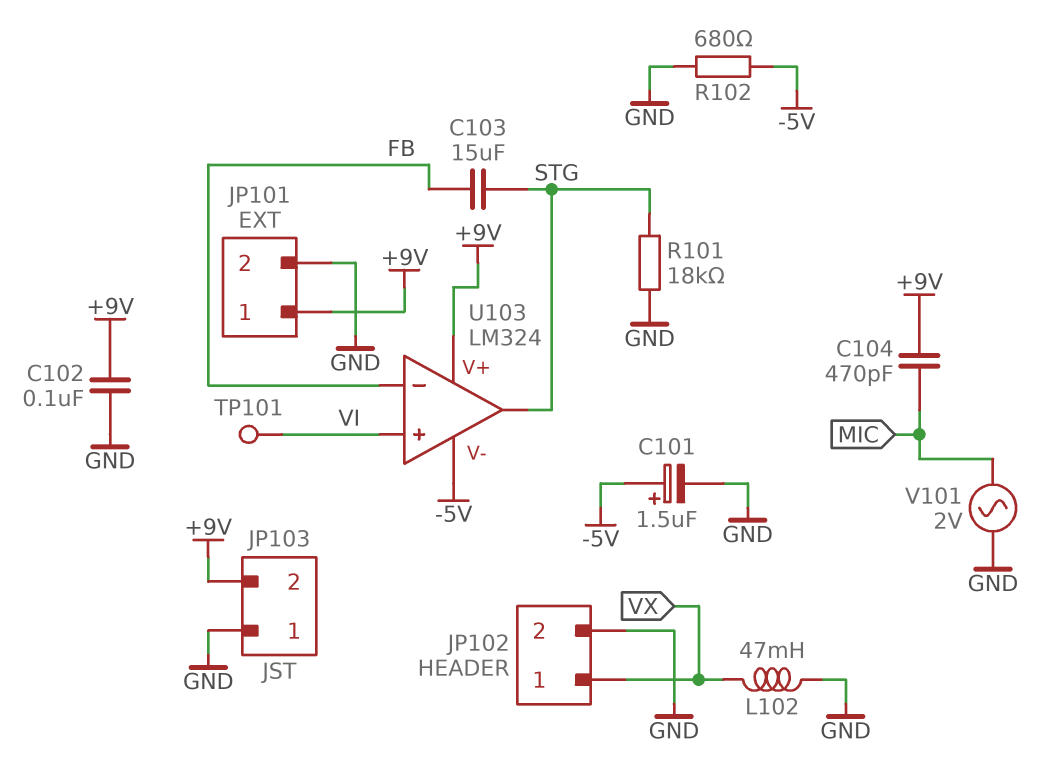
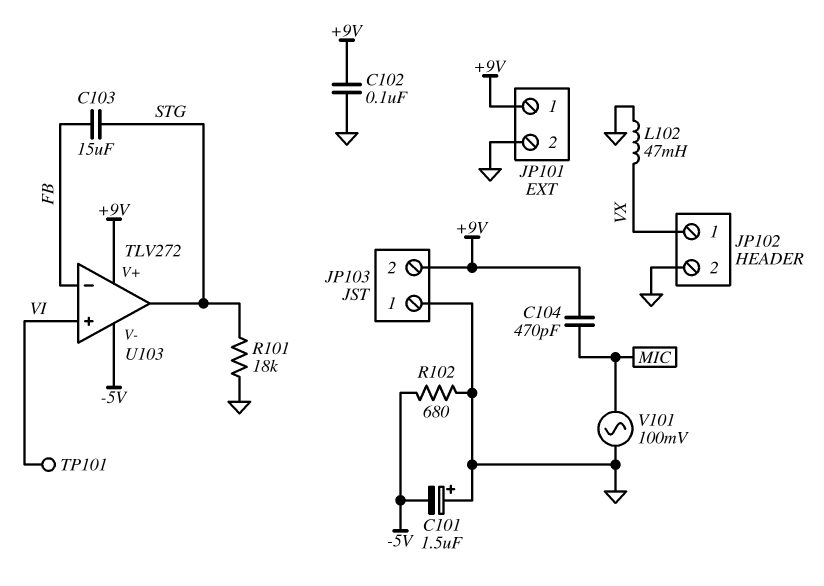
C101: 1.5uF (plus -5V, minus GND) -> 1.5uF (plus GND, minus -5V)
U103: LM324 -> TLV272
V101: AC 2V (GND, MIC) -> AC 100mV (GND, MIC)

